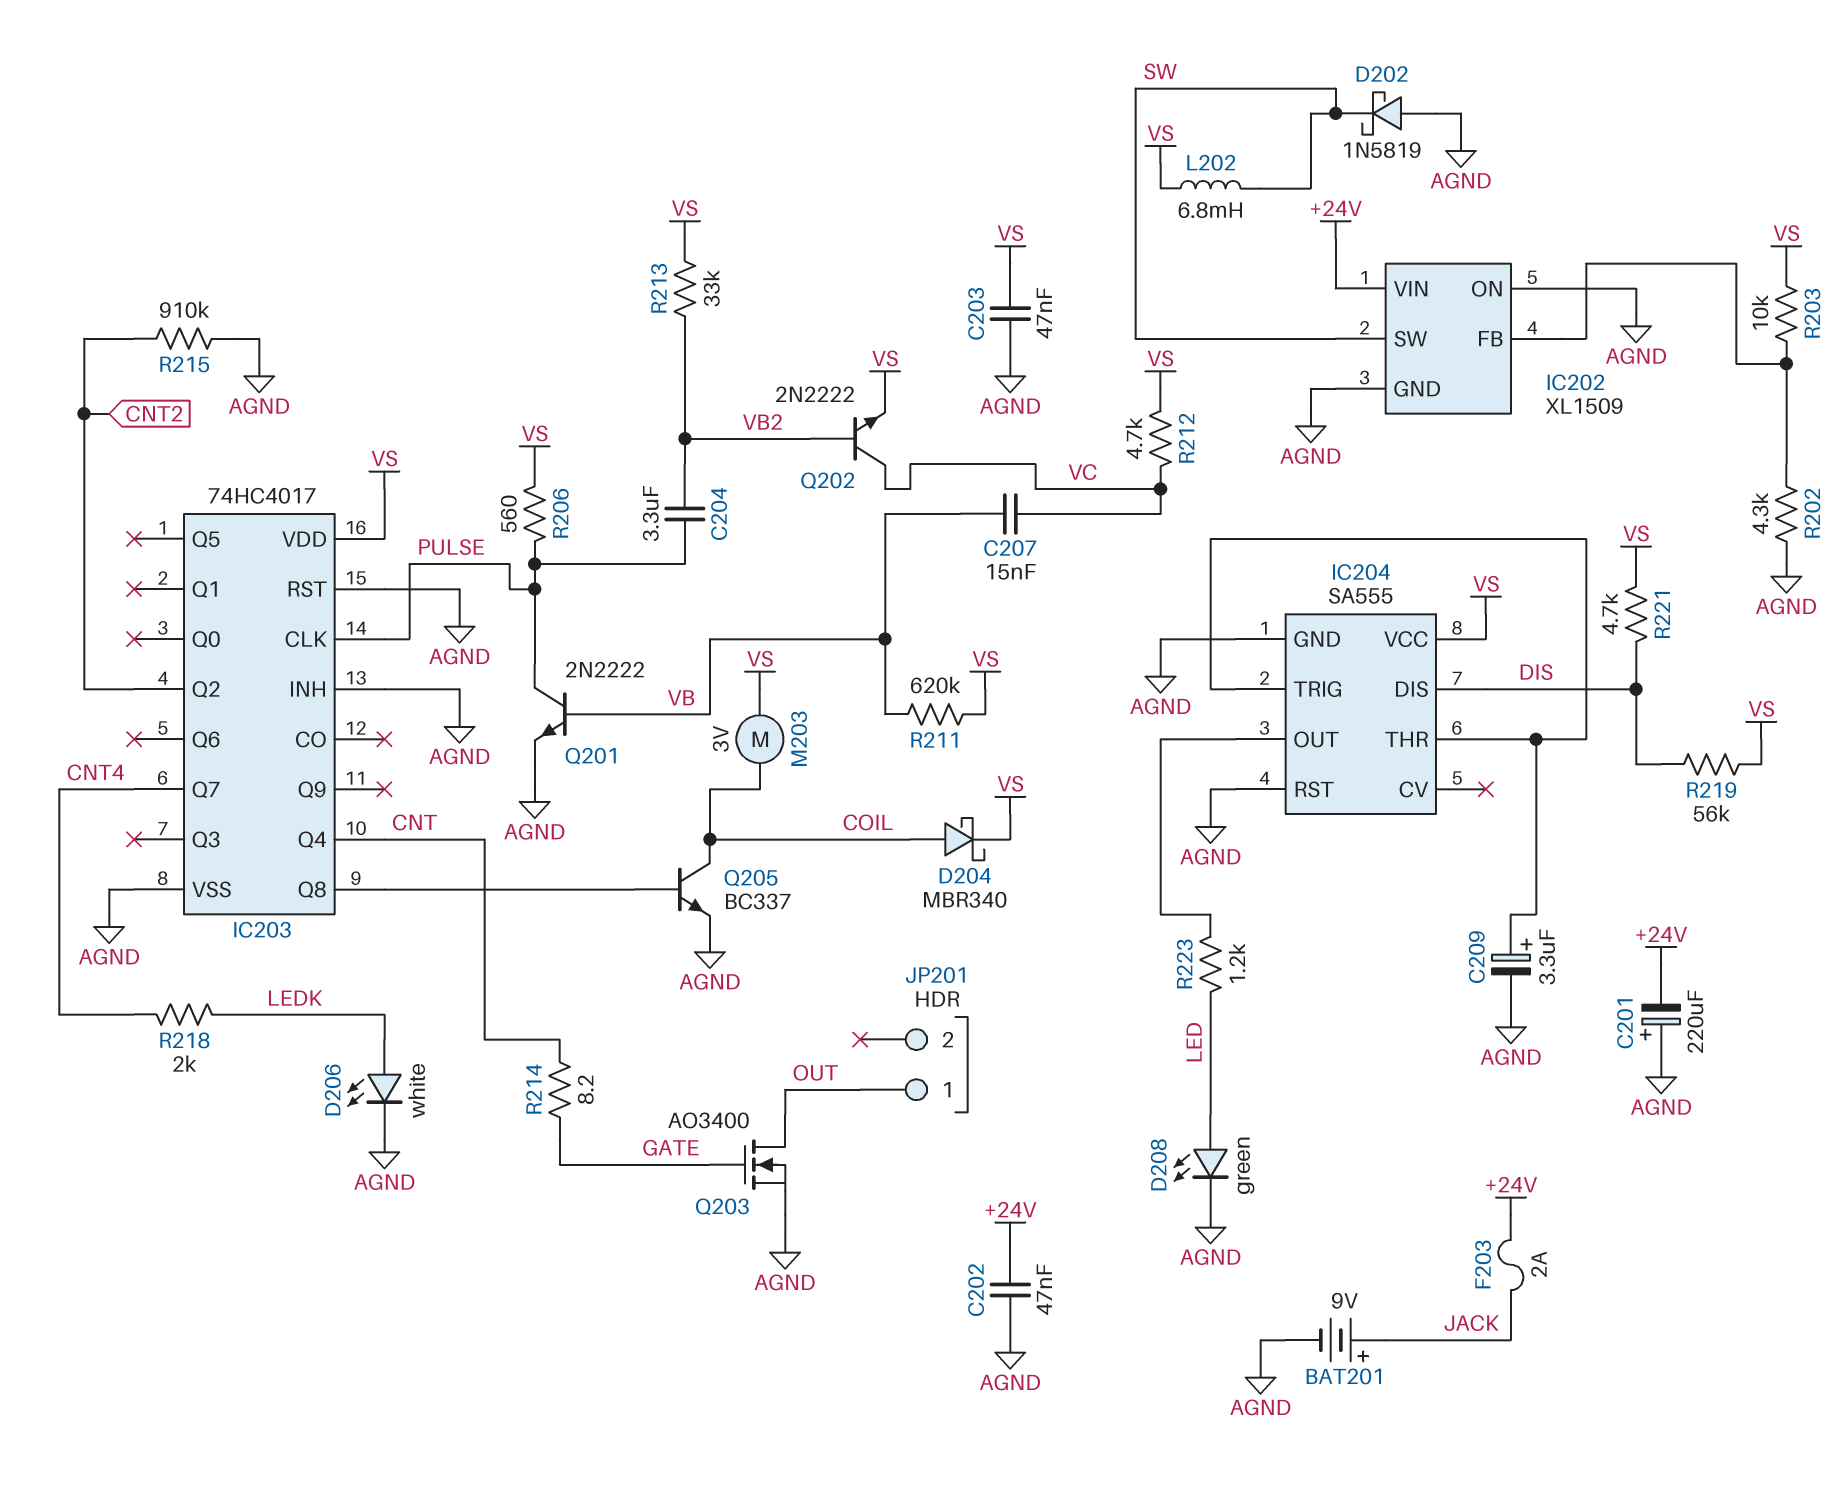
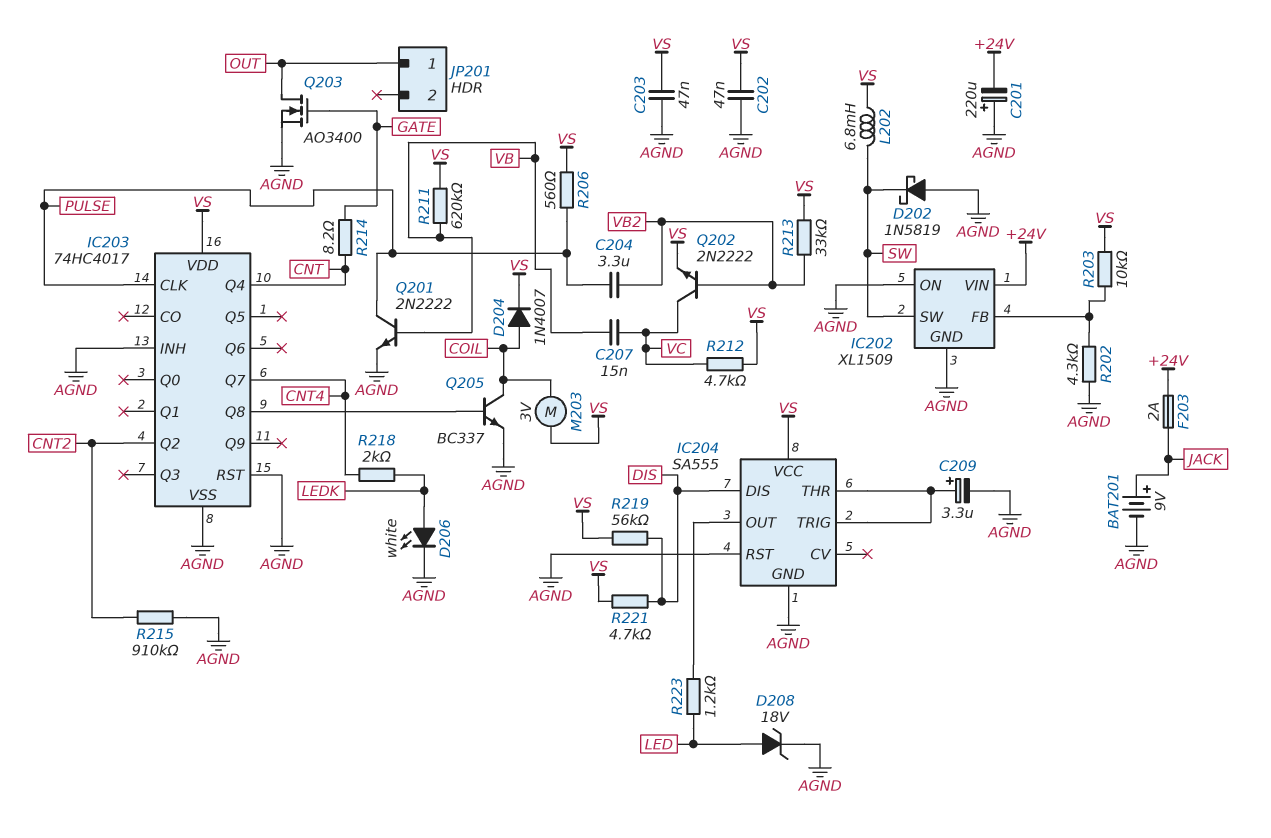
C202: 47nF (+24V, AGND) -> 47nF (AGND, VS)
D204: schottky MBR340 (A COIL, K VS) -> diode 1N4007 (A COIL, K VS)
D208: LED green (A LED, K AGND) -> zener 18V (A LED, K AGND)

